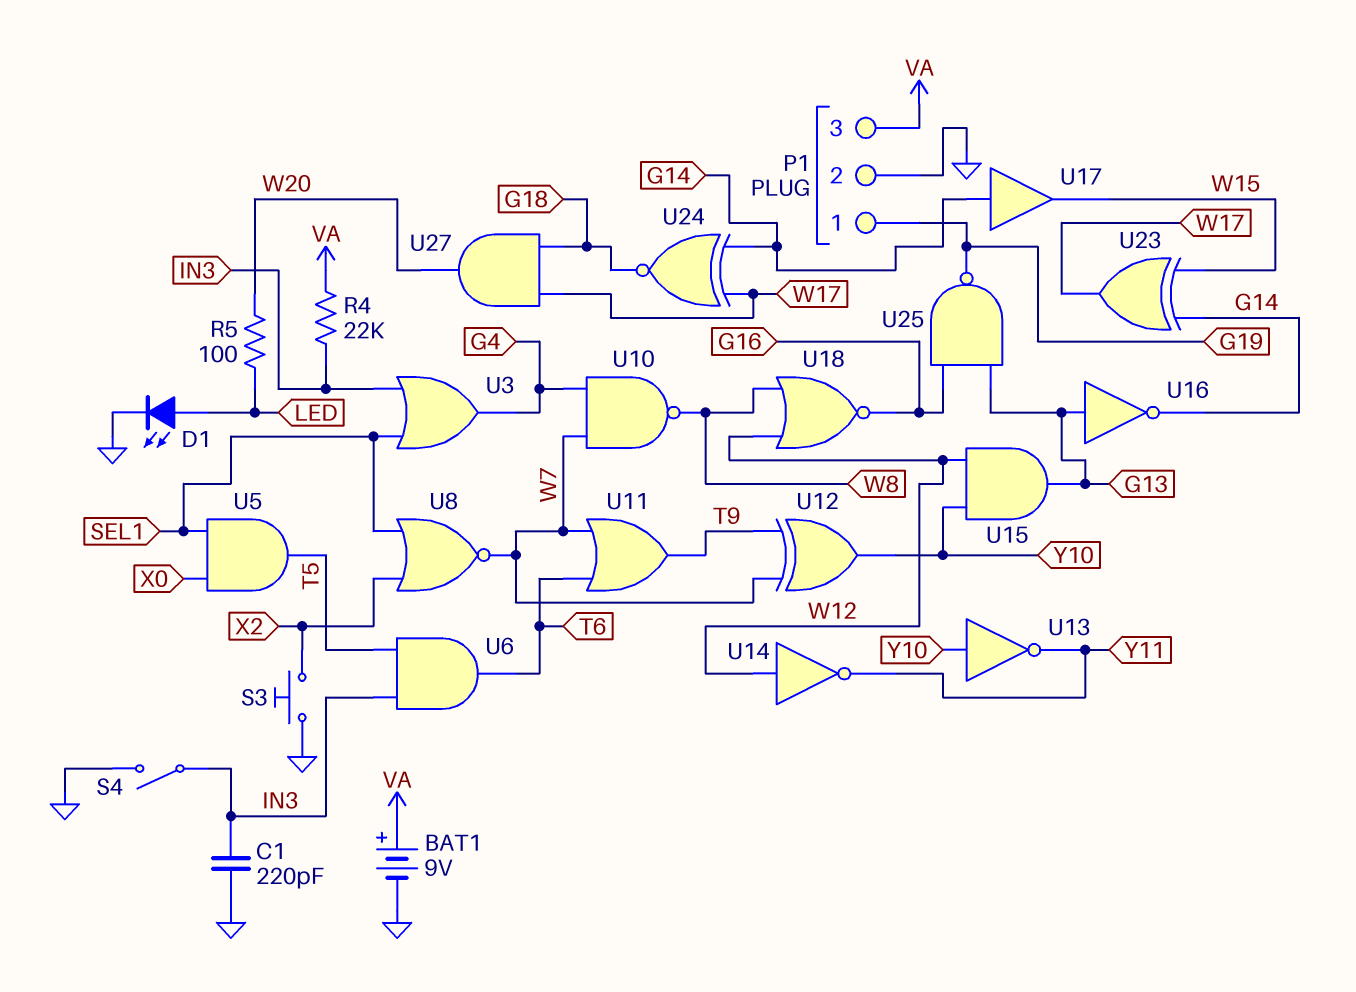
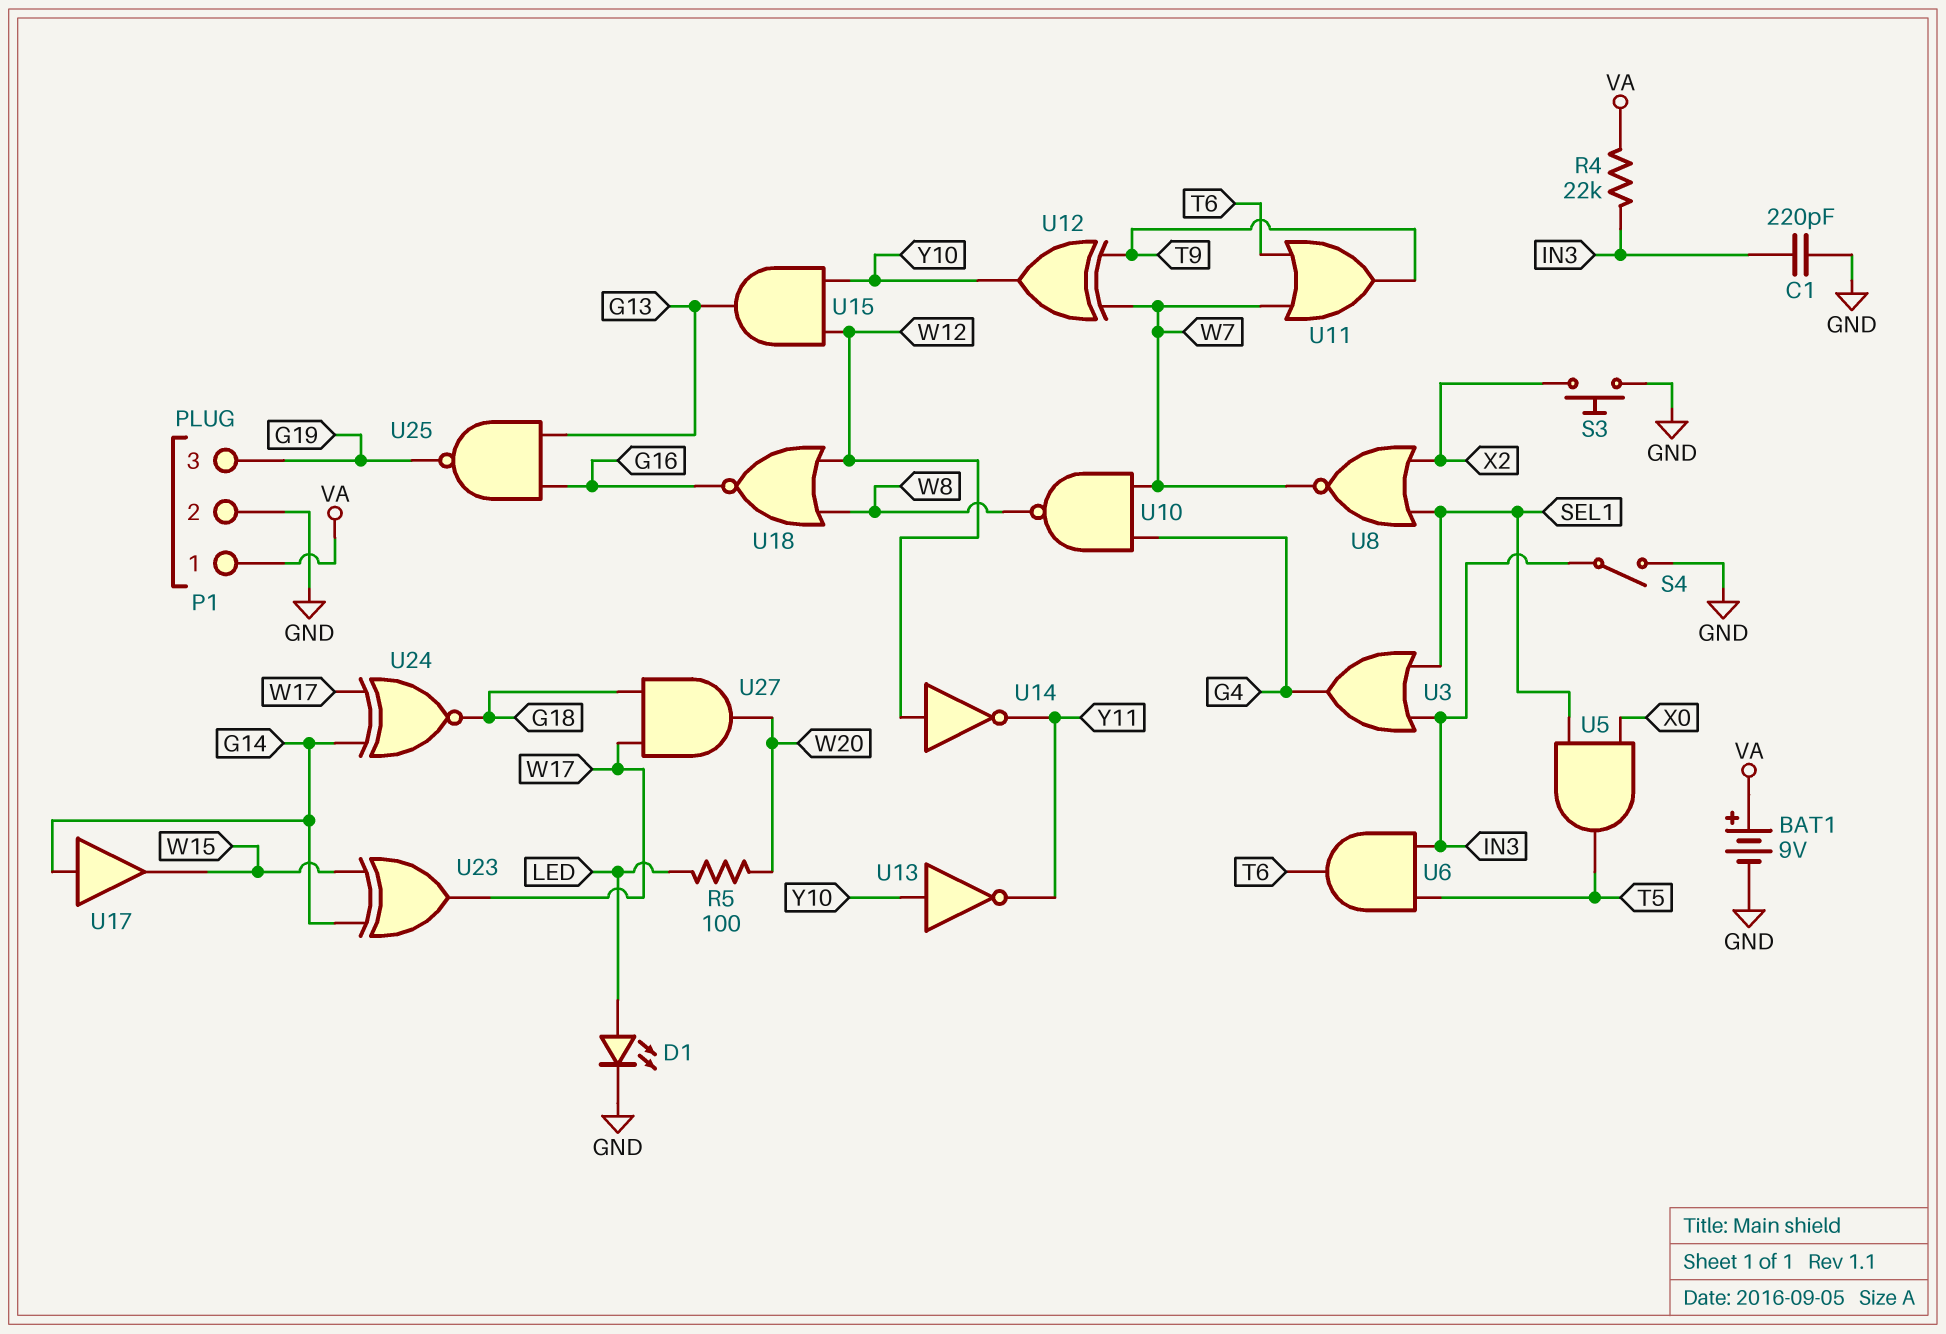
P1 pin 1: G19 -> VA
P1 pin 3: VA -> G19
U16: NOT (in G13, out G14) -> none

